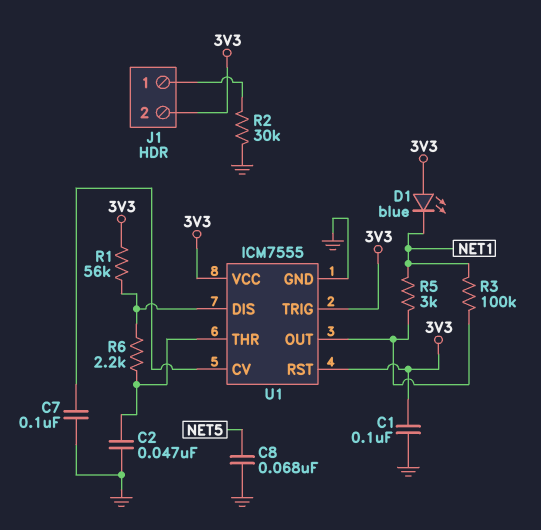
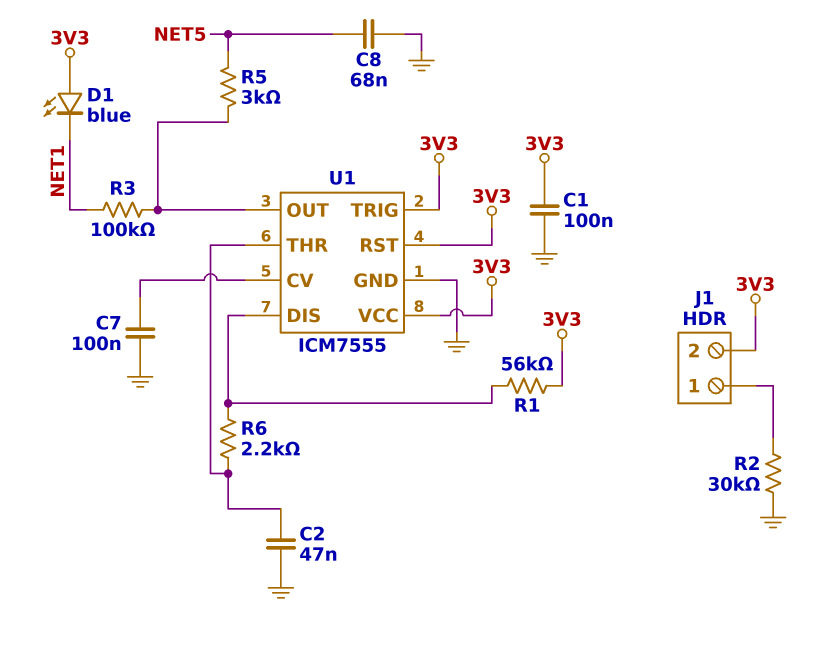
R5: 3k (NET1, U1/OUT) -> 3k (NET5, U1/OUT)

